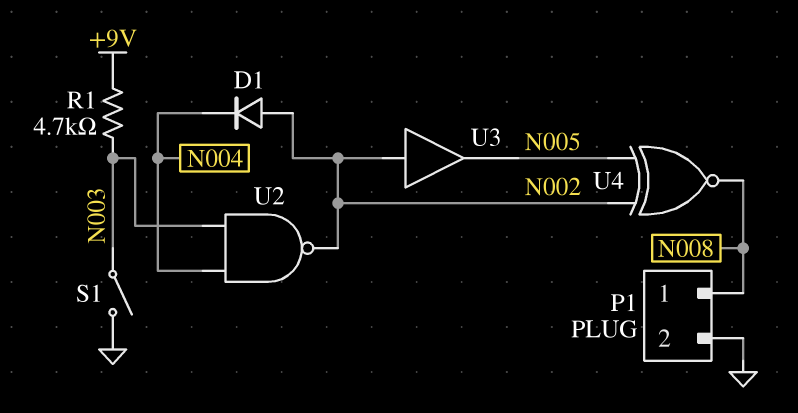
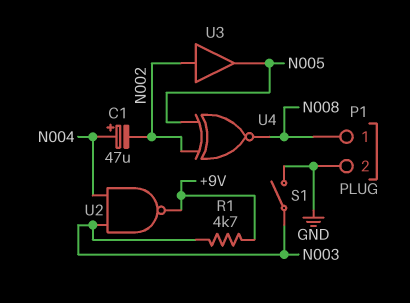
C1: none -> 47uF (plus N004, minus N002)
D1: diode (A N002, K N004) -> none
U2: NAND (in N003, in N004, out N002) -> NAND (in N003, in N004, out +9V)

